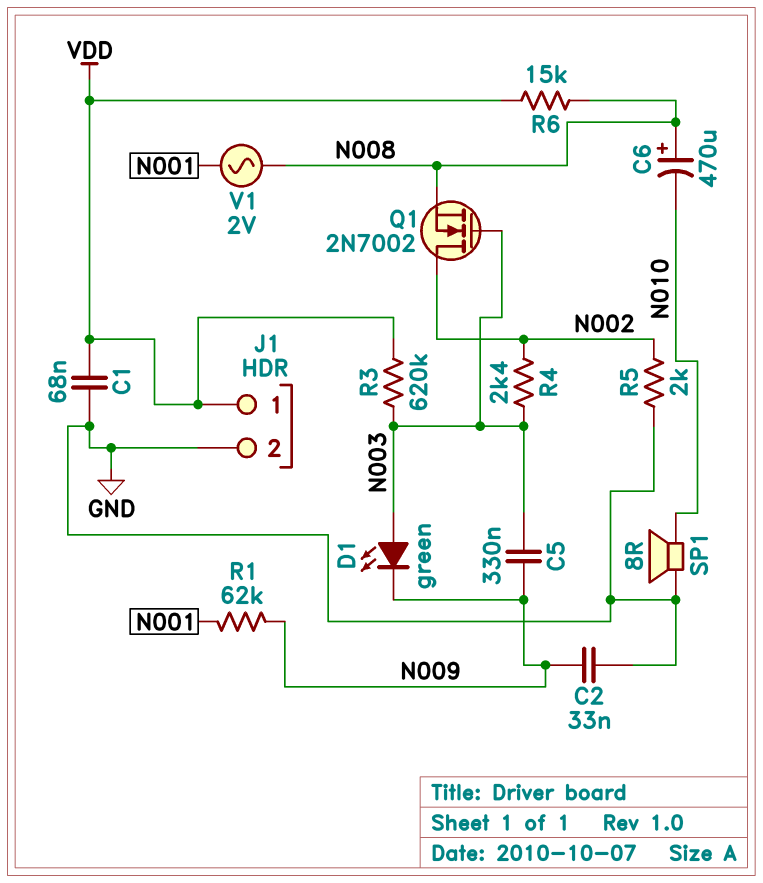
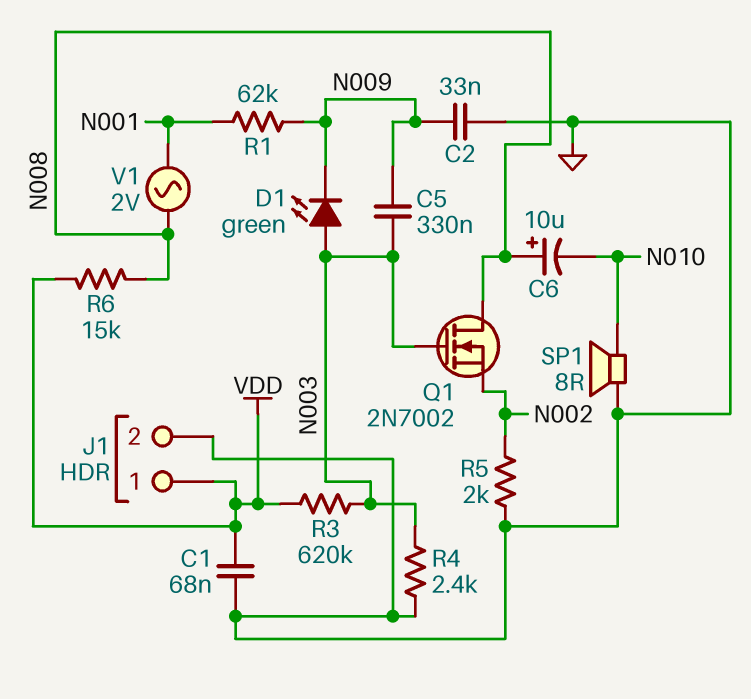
C6: 470uF (plus N008, minus N010) -> 10uF (plus N008, minus N010)
Q1: NMOS 2N7002 (G N003, D N002, S N008) -> NMOS 2N7002 (G N003, D N008, S N002)
R4: 2.4k (N002, N003) -> 2.4k (GND, N003)

